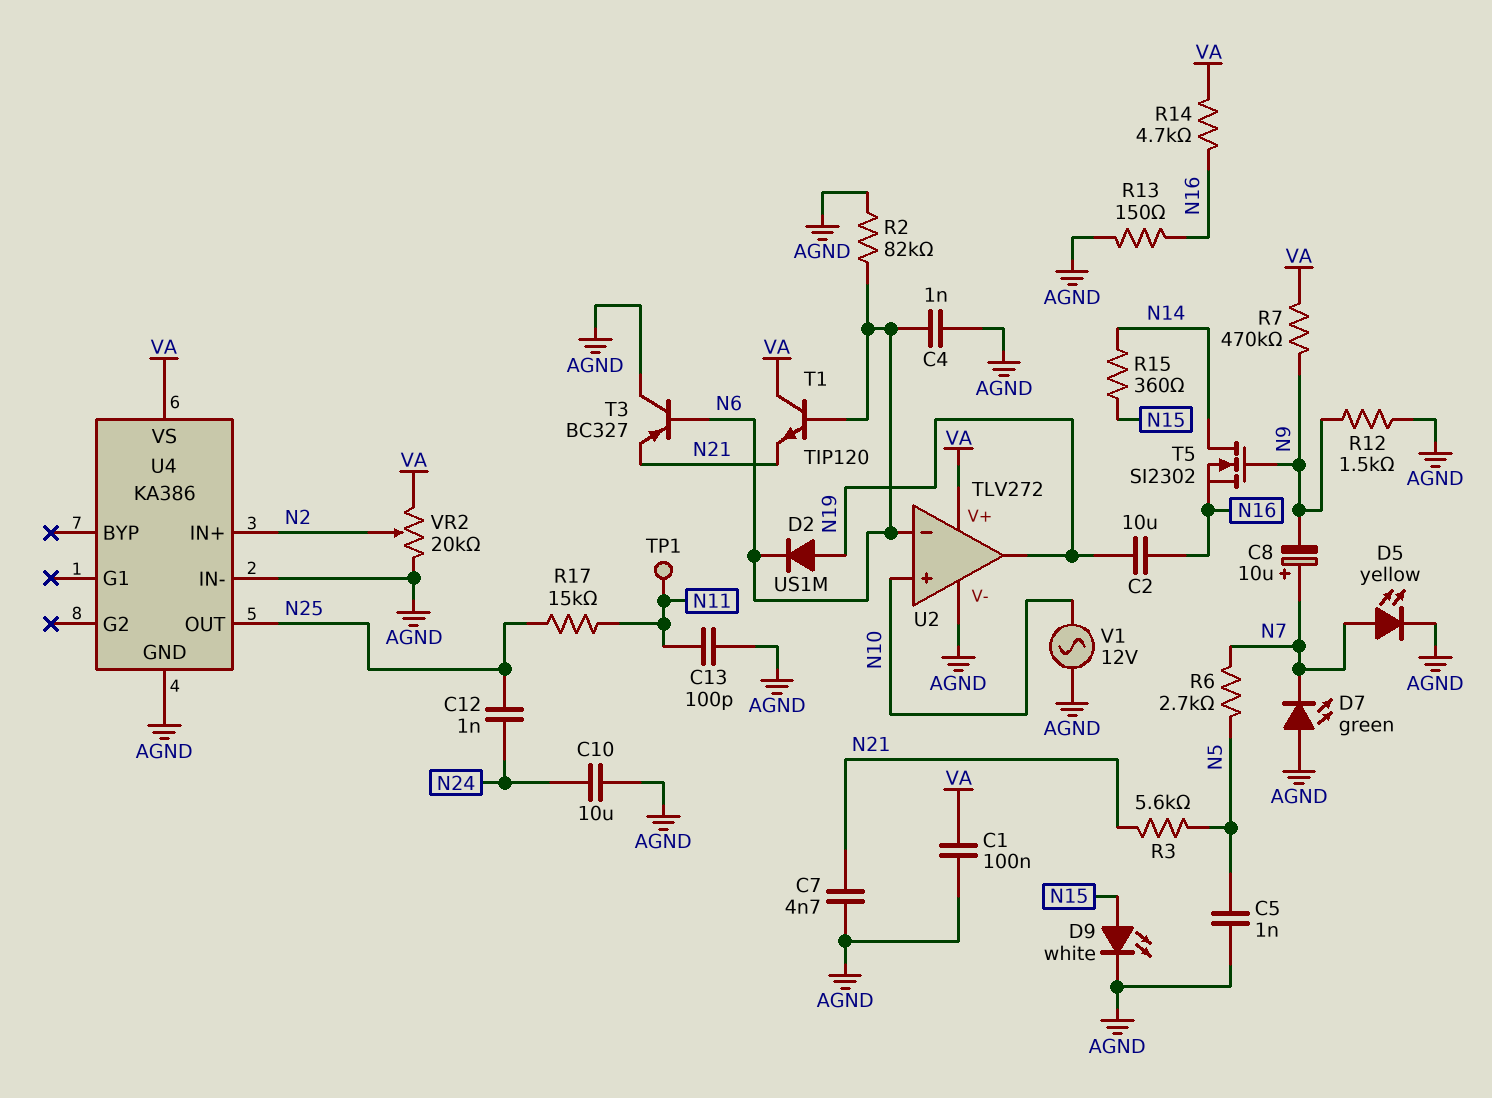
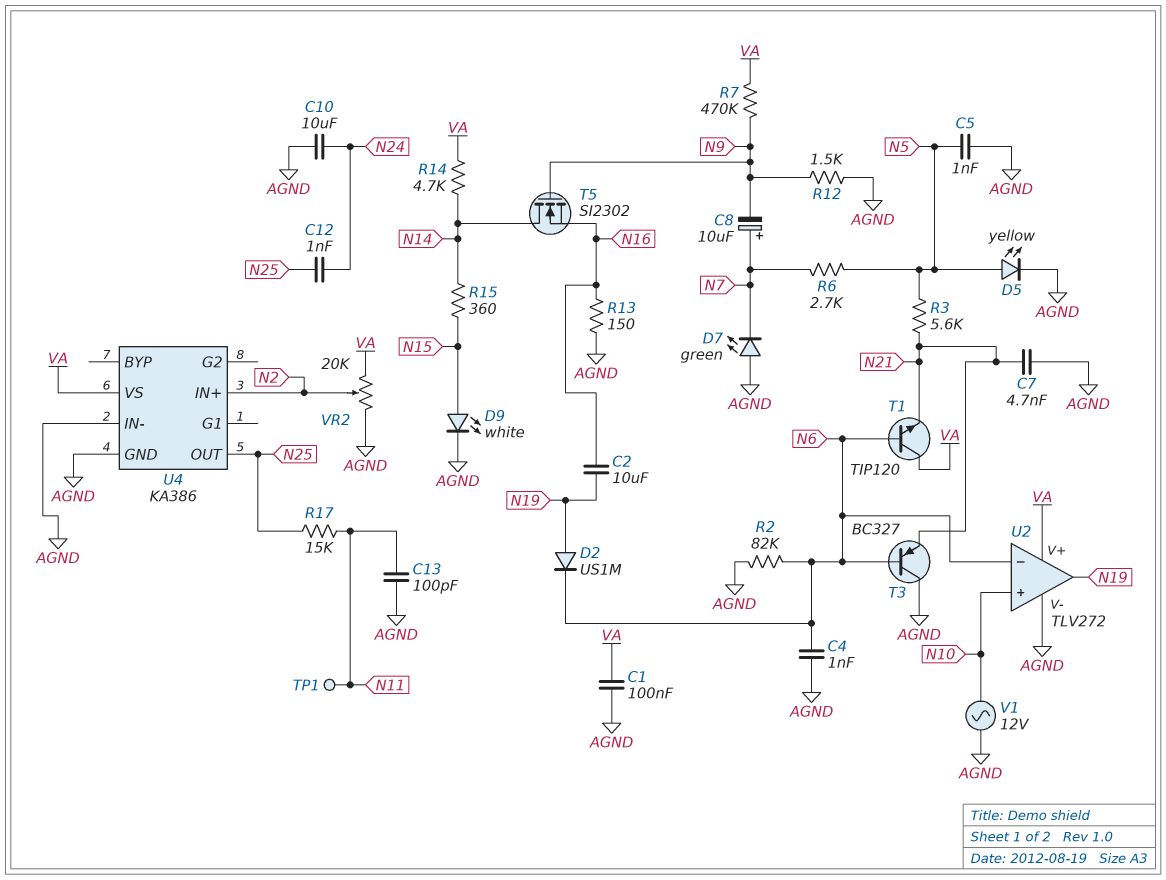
D5: LED yellow (A N7, K AGND) -> LED yellow (A N5, K AGND)
R14: 4.7k (N16, VA) -> 4.7k (N14, VA)

